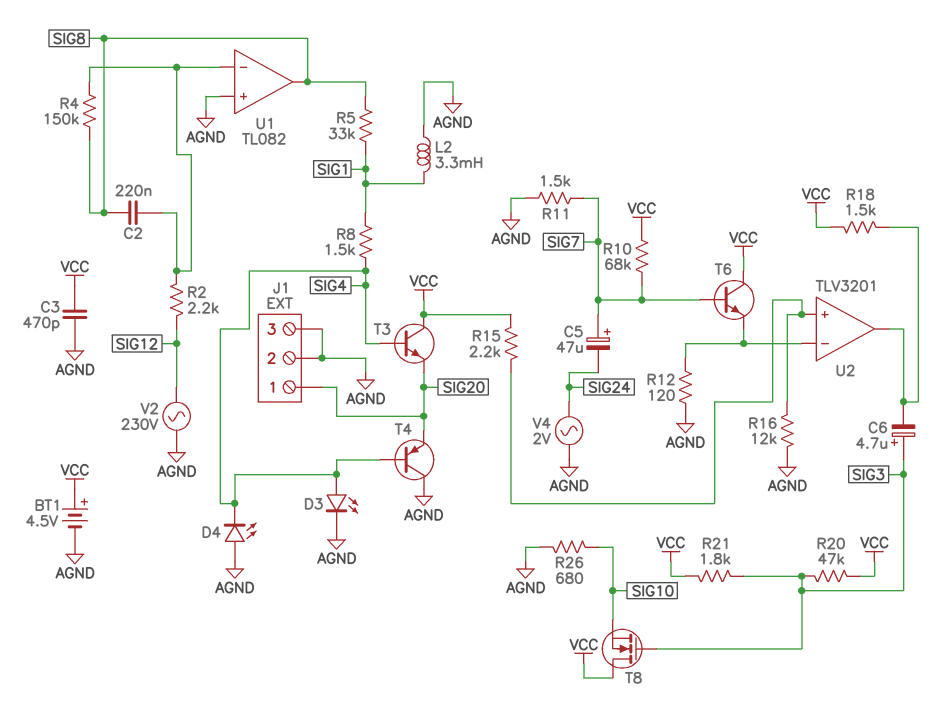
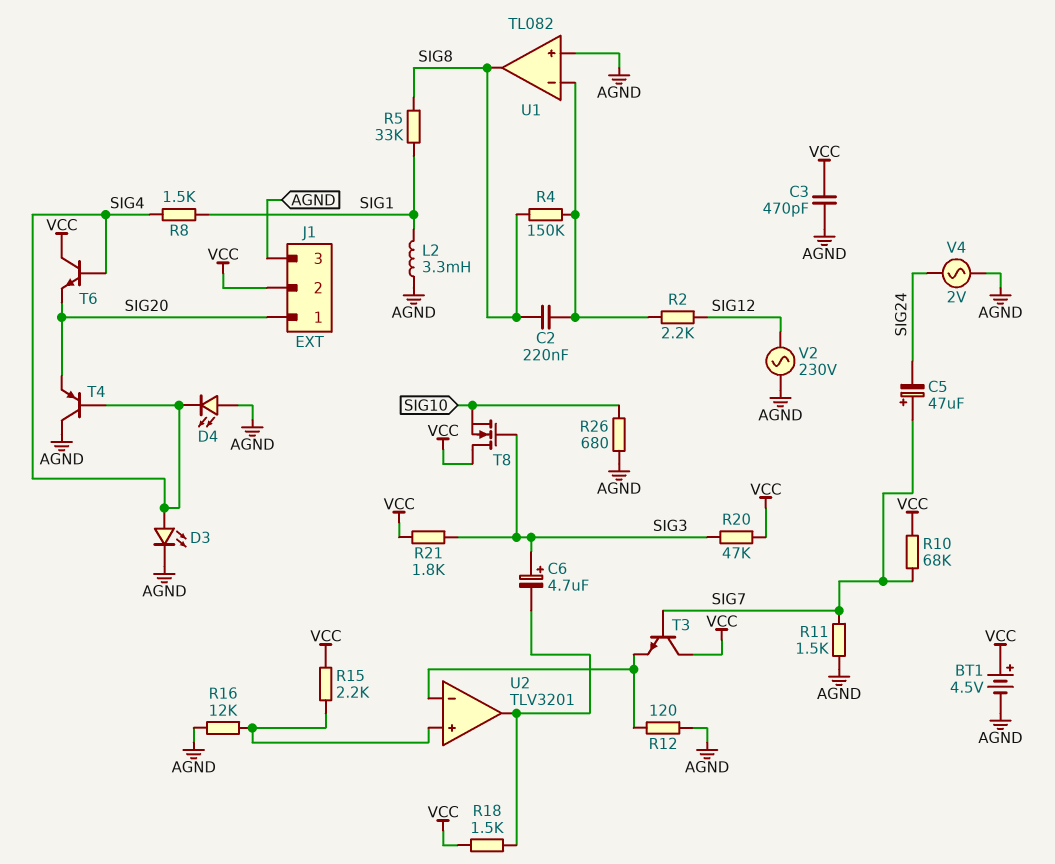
J1 pin 2: AGND -> VCC
T3: NPN (B SIG4, C VCC, E SIG20) -> NPN (B SIG7, C VCC, E U2/in-)
T6: NPN (B SIG7, C VCC, E U2/in-) -> NPN (B SIG4, C VCC, E SIG20)

